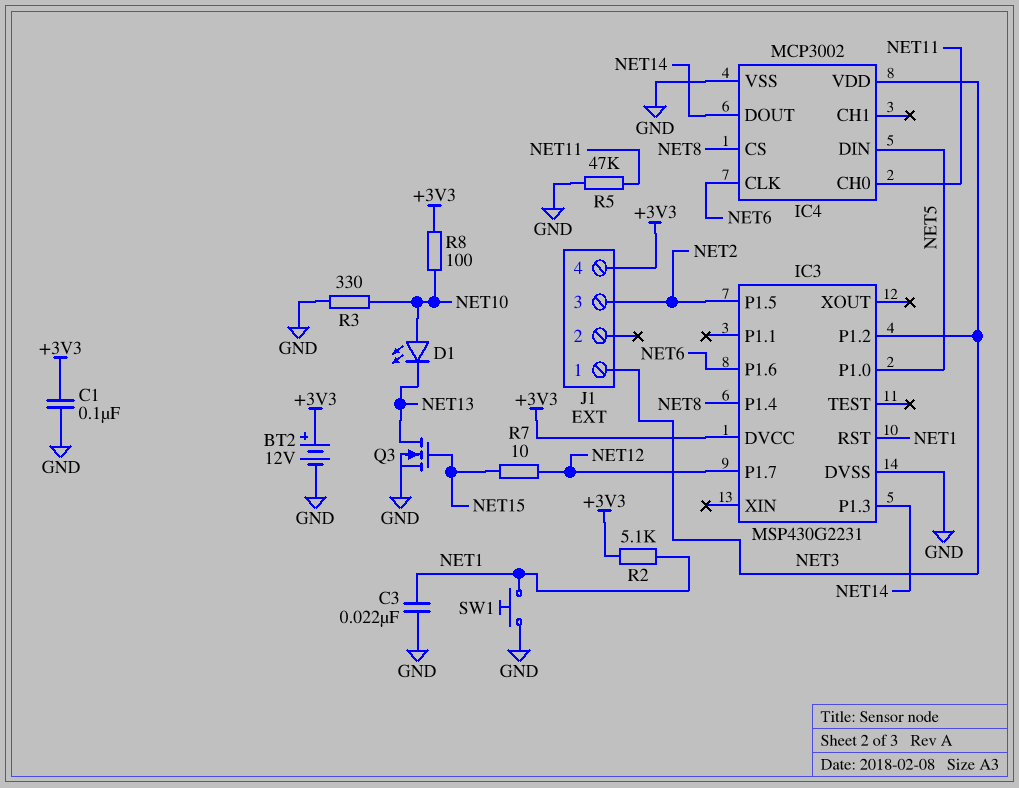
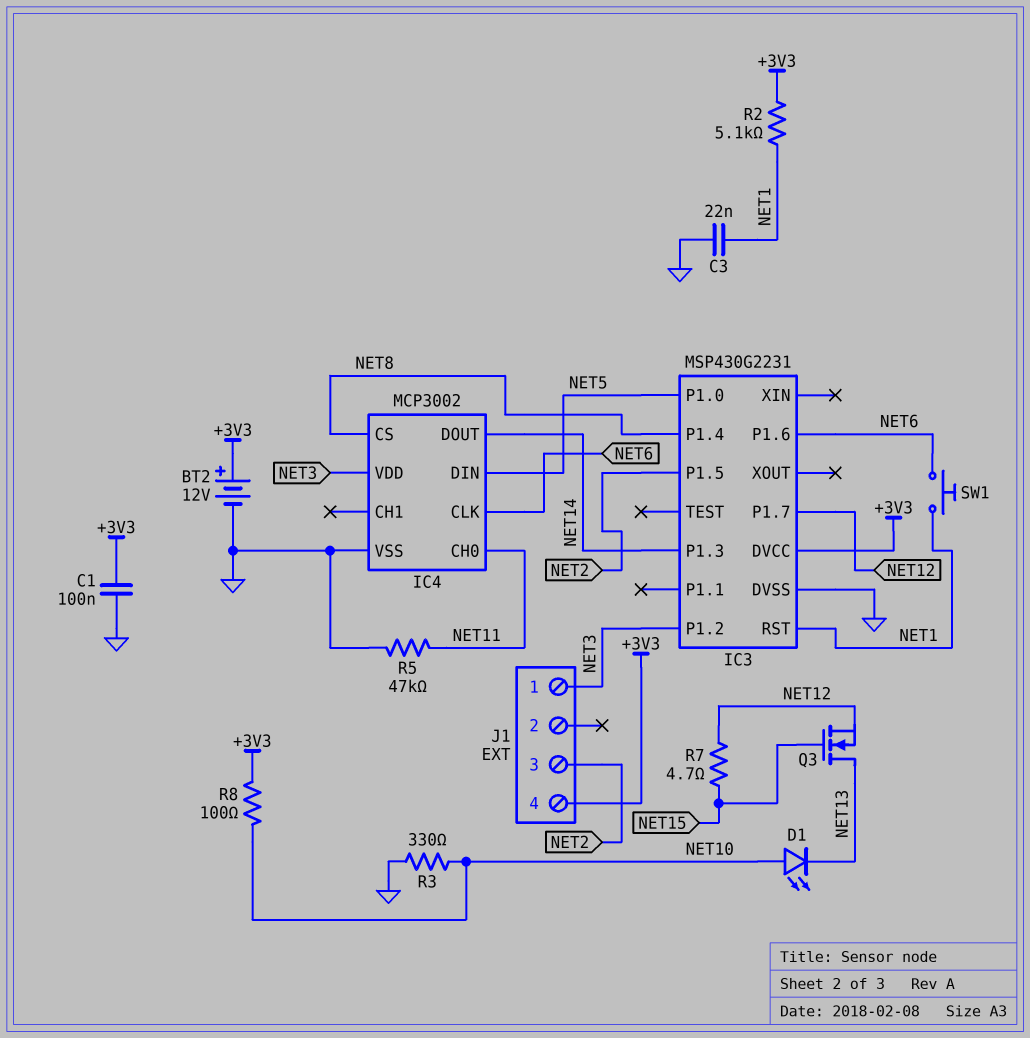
Q3: NMOS (G NET15, D NET13, S GND) -> NMOS (G NET15, D NET13, S NET12)
R7: 10 (NET12, NET15) -> 4.7 (NET12, NET15)
SW1: button (GND, NET1) -> button (NET1, NET6)

